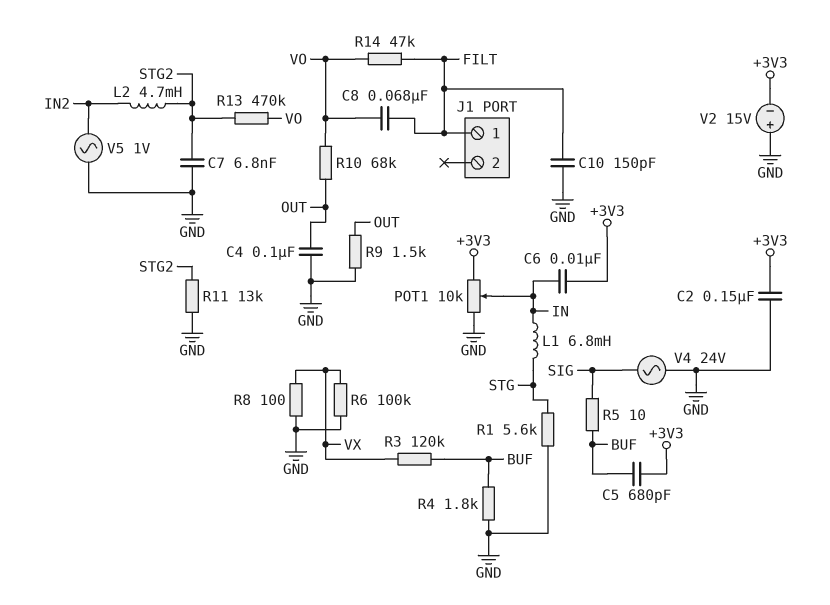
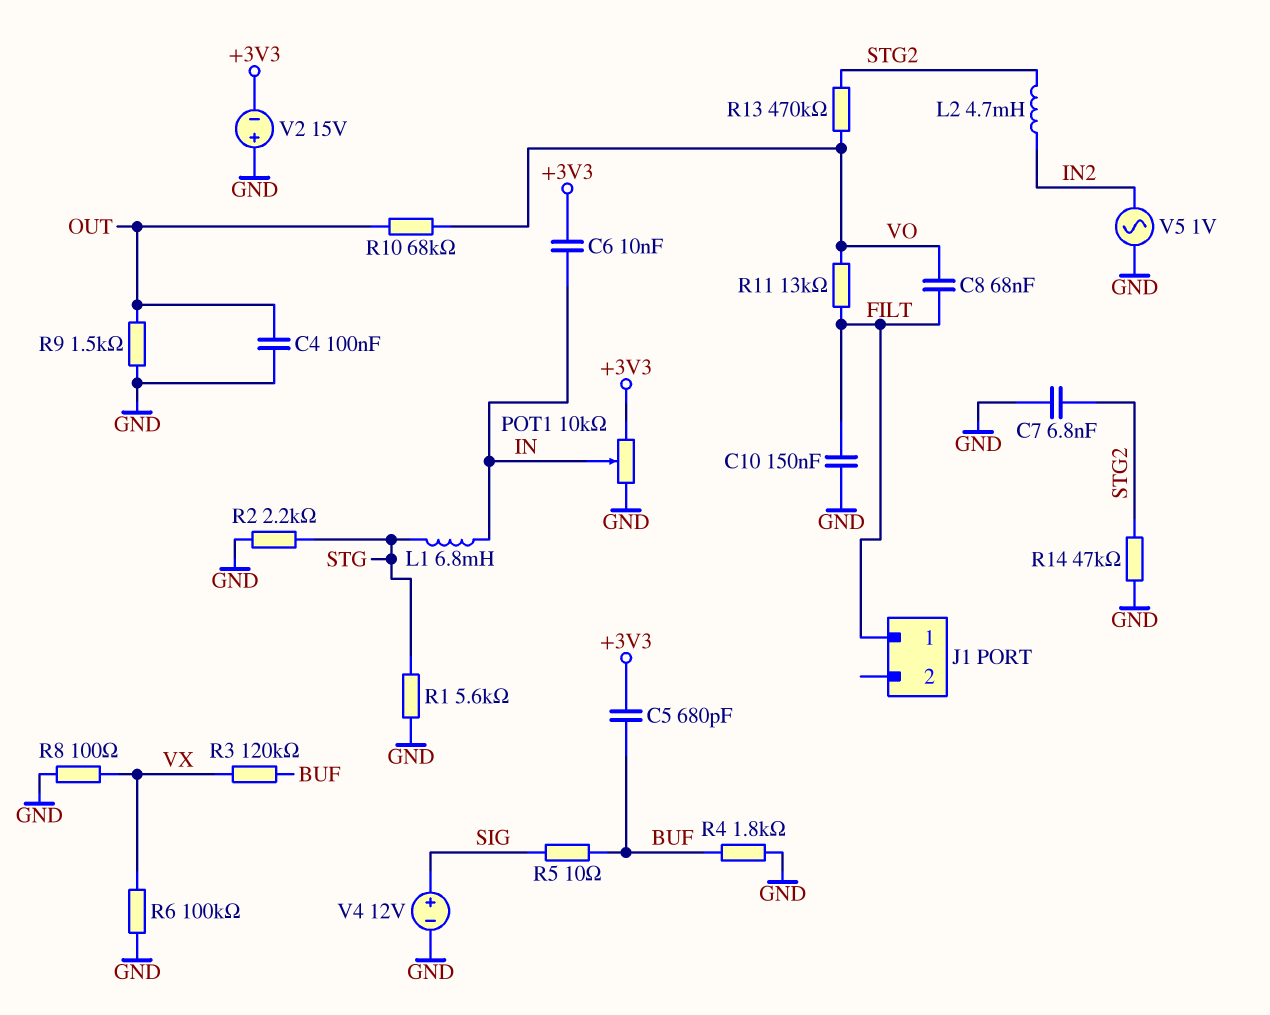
C2: 150nF (+3V3, GND) -> none
C10: 150pF (FILT, GND) -> 150nF (FILT, GND)
R2: none -> 2.2k (GND, STG)
R11: 13k (GND, STG2) -> 13k (FILT, VO)
R14: 47k (FILT, VO) -> 47k (GND, STG2)
V4: AC 24V (GND, SIG) -> 12V (plus SIG, minus GND)

